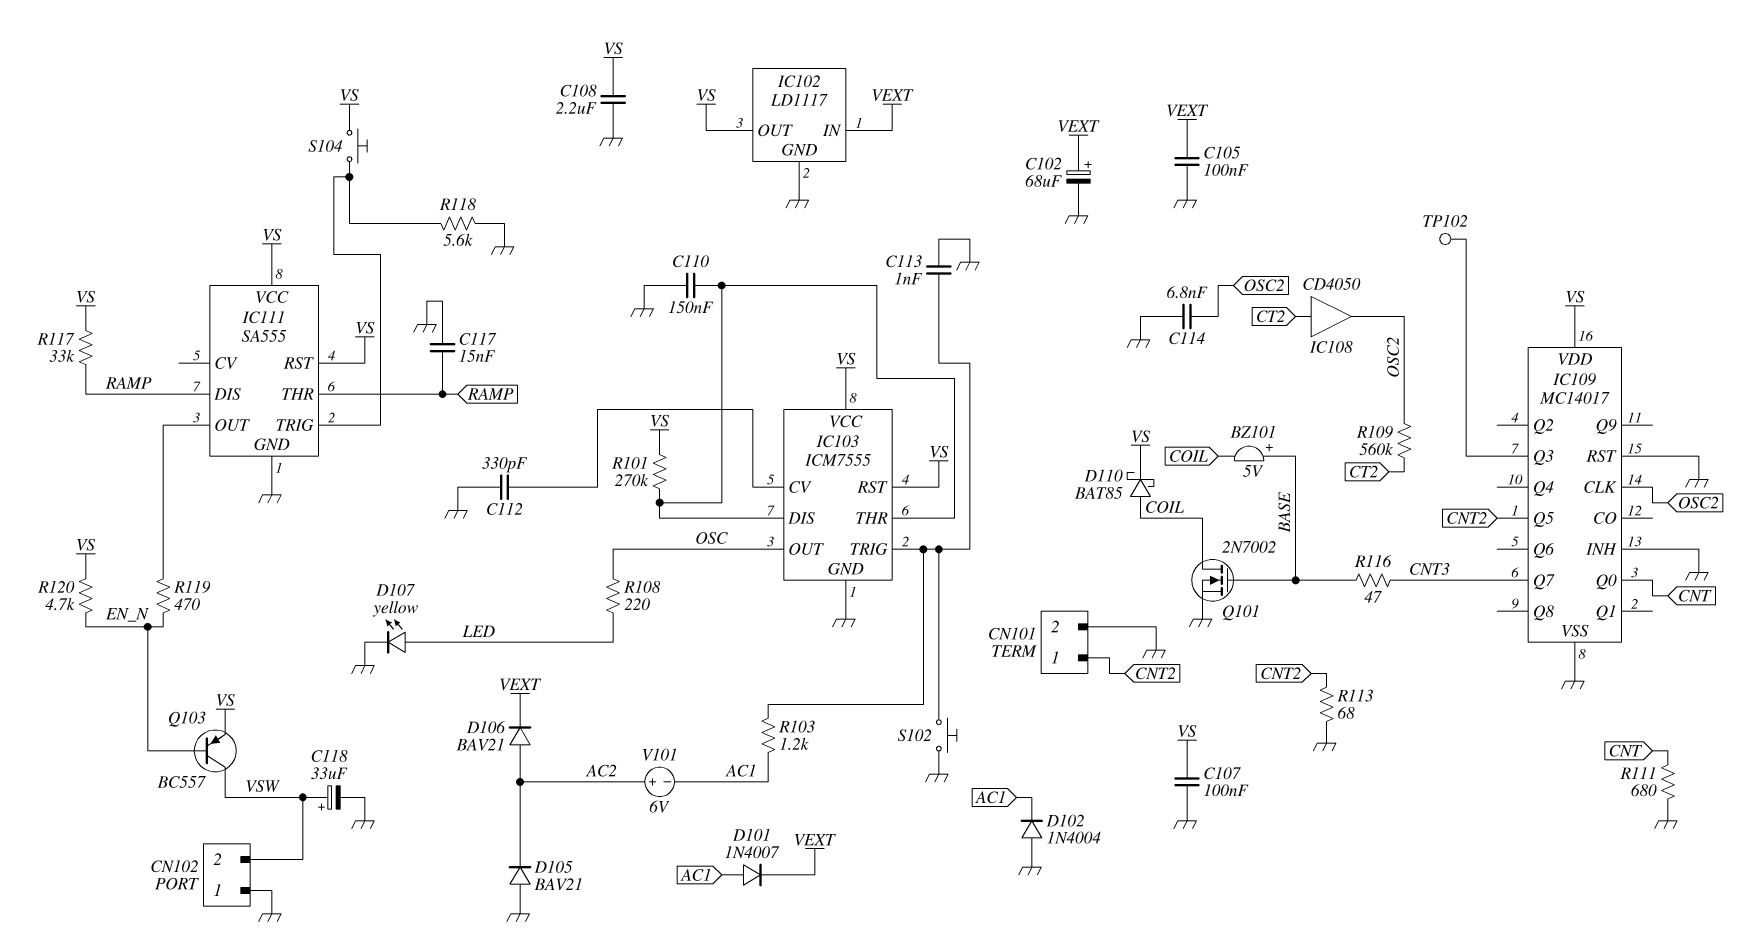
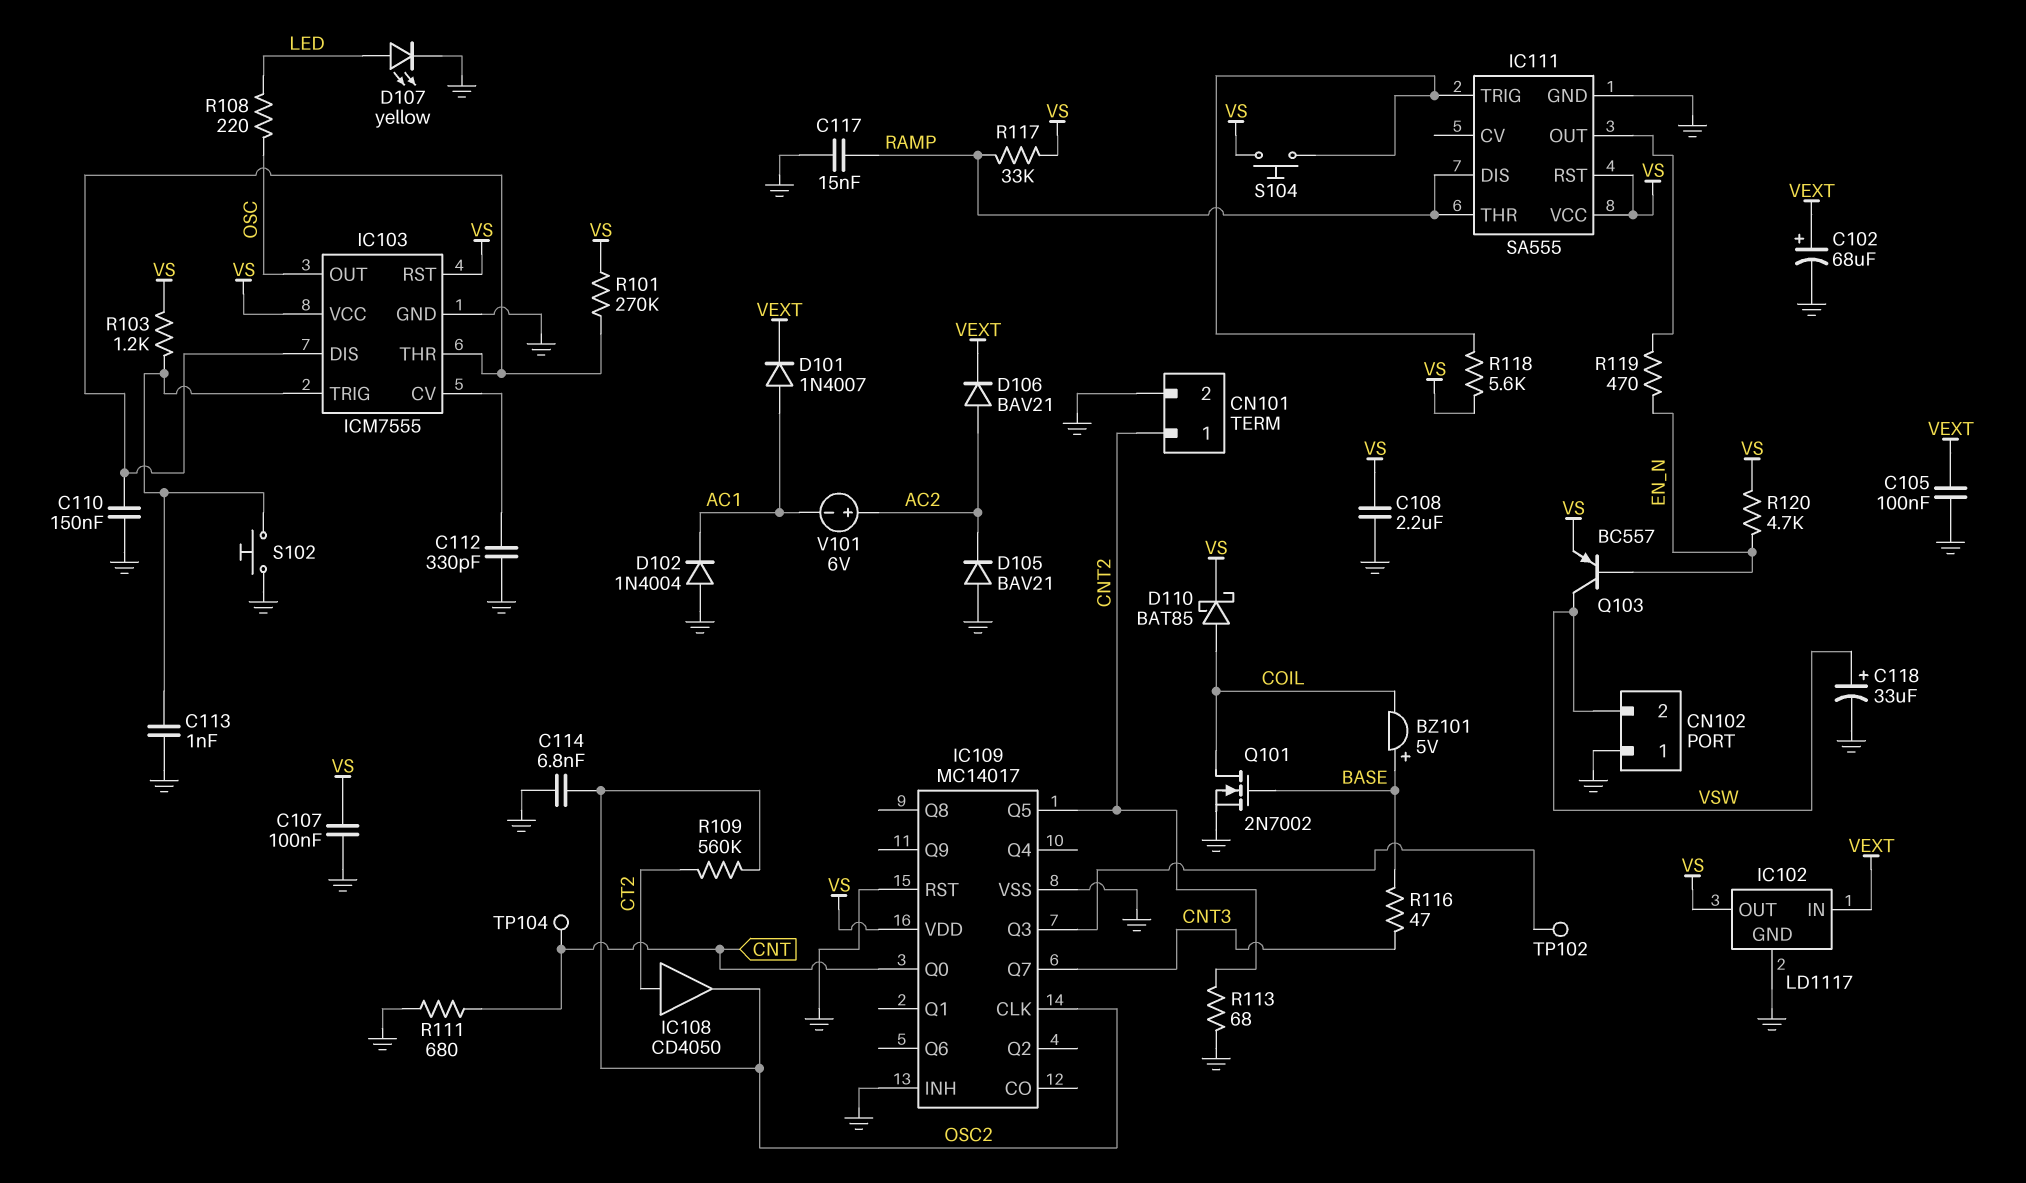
R103: 1.2k (AC1, IC103/TRIG) -> 1.2k (IC103/TRIG, VS)
R118: 5.6k (GND, IC111/TRIG) -> 5.6k (IC111/TRIG, VS)
TP104: none -> test point (CNT)

